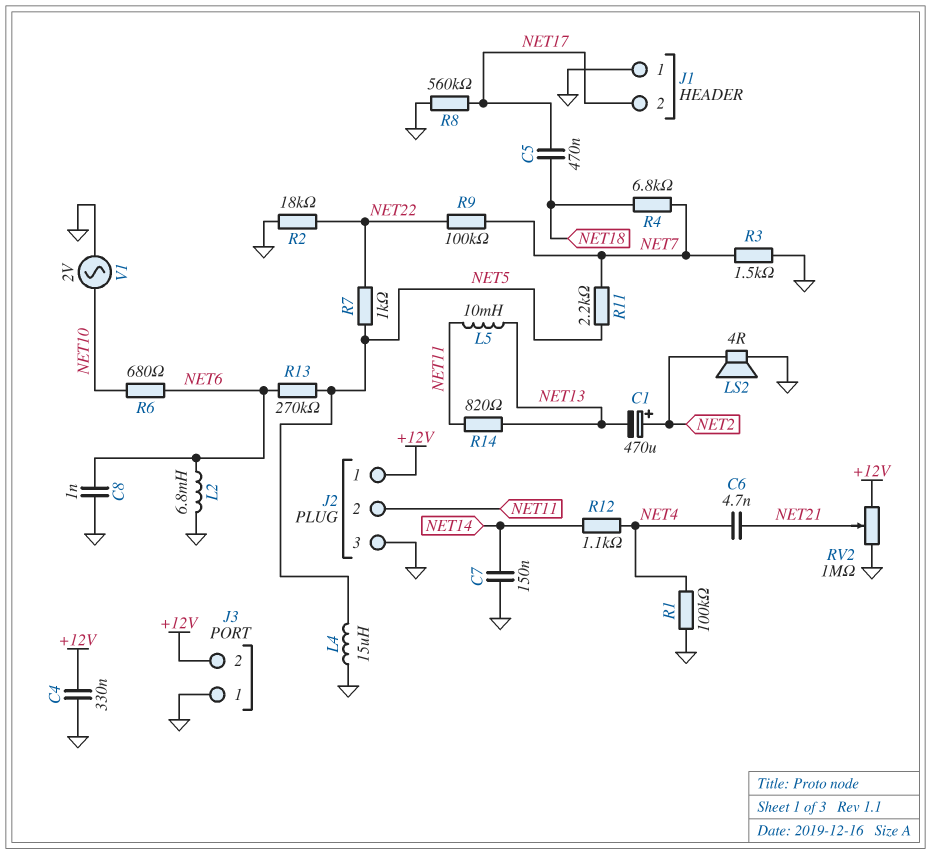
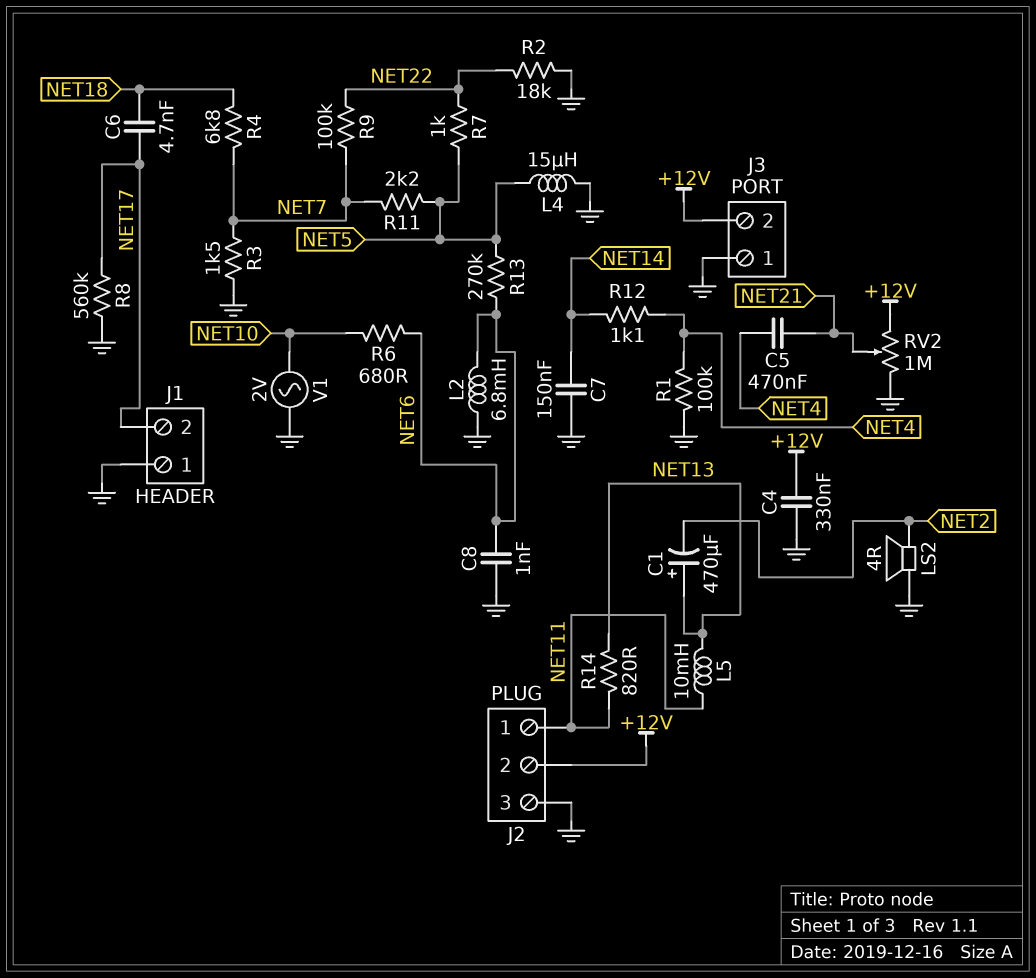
C1: 470uF (plus NET2, minus NET13) -> 470uF (plus NET13, minus NET2)
C5: 470nF (NET17, NET18) -> 470nF (NET4, NET21)
C6: 4.7nF (NET4, NET21) -> 4.7nF (NET17, NET18)
J2 pin 1: +12V -> NET11
J2 pin 2: NET11 -> +12V

